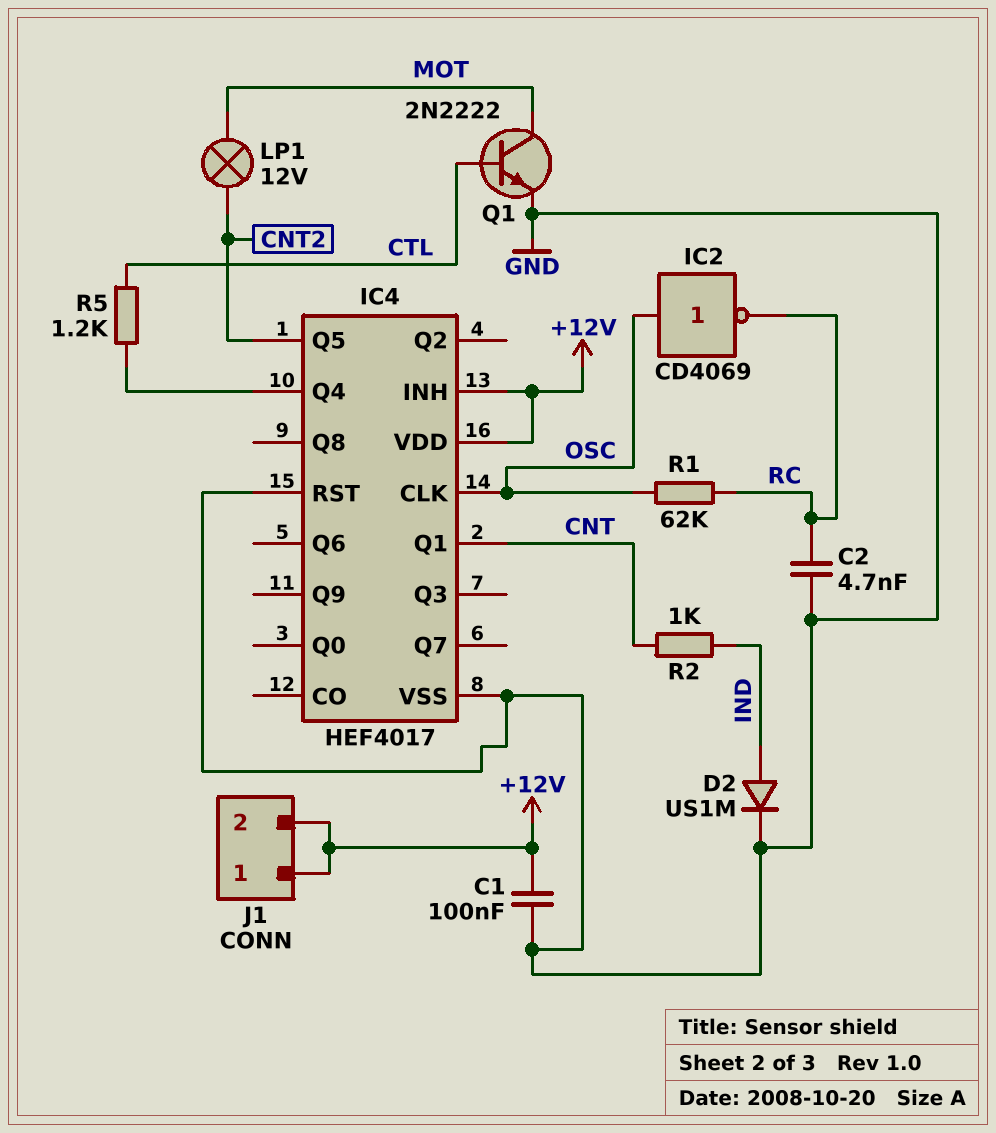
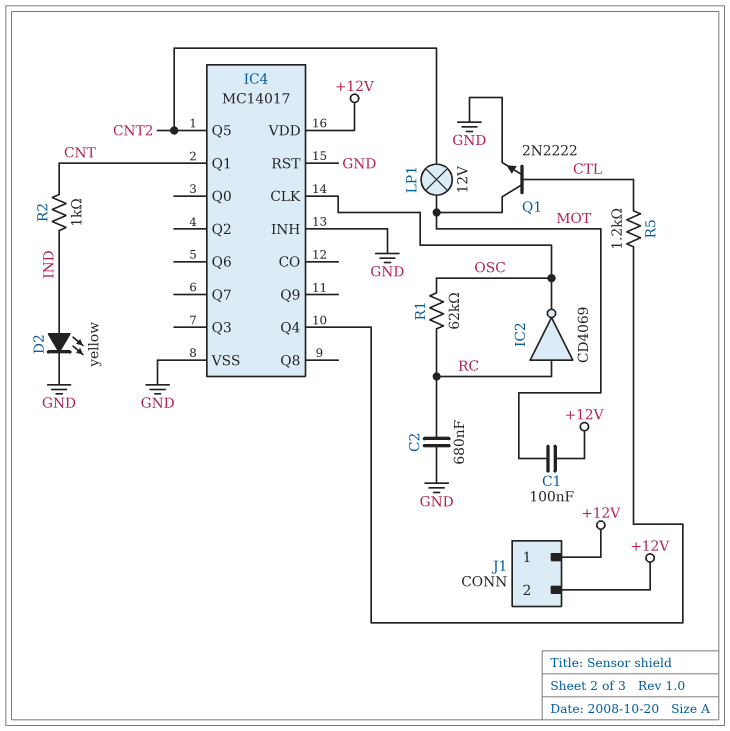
C1: 100nF (+12V, GND) -> 100nF (+12V, MOT)
C2: 4.7nF (GND, RC) -> 680nF (GND, RC)
D2: diode US1M (A IND, K GND) -> LED yellow (A IND, K GND)
IC2: NOT CD4069 (in OSC, out RC) -> NOT CD4069 (in RC, out OSC)
IC4: HEF4017 -> MC14017
IC4 pin INH: +12V -> GND

